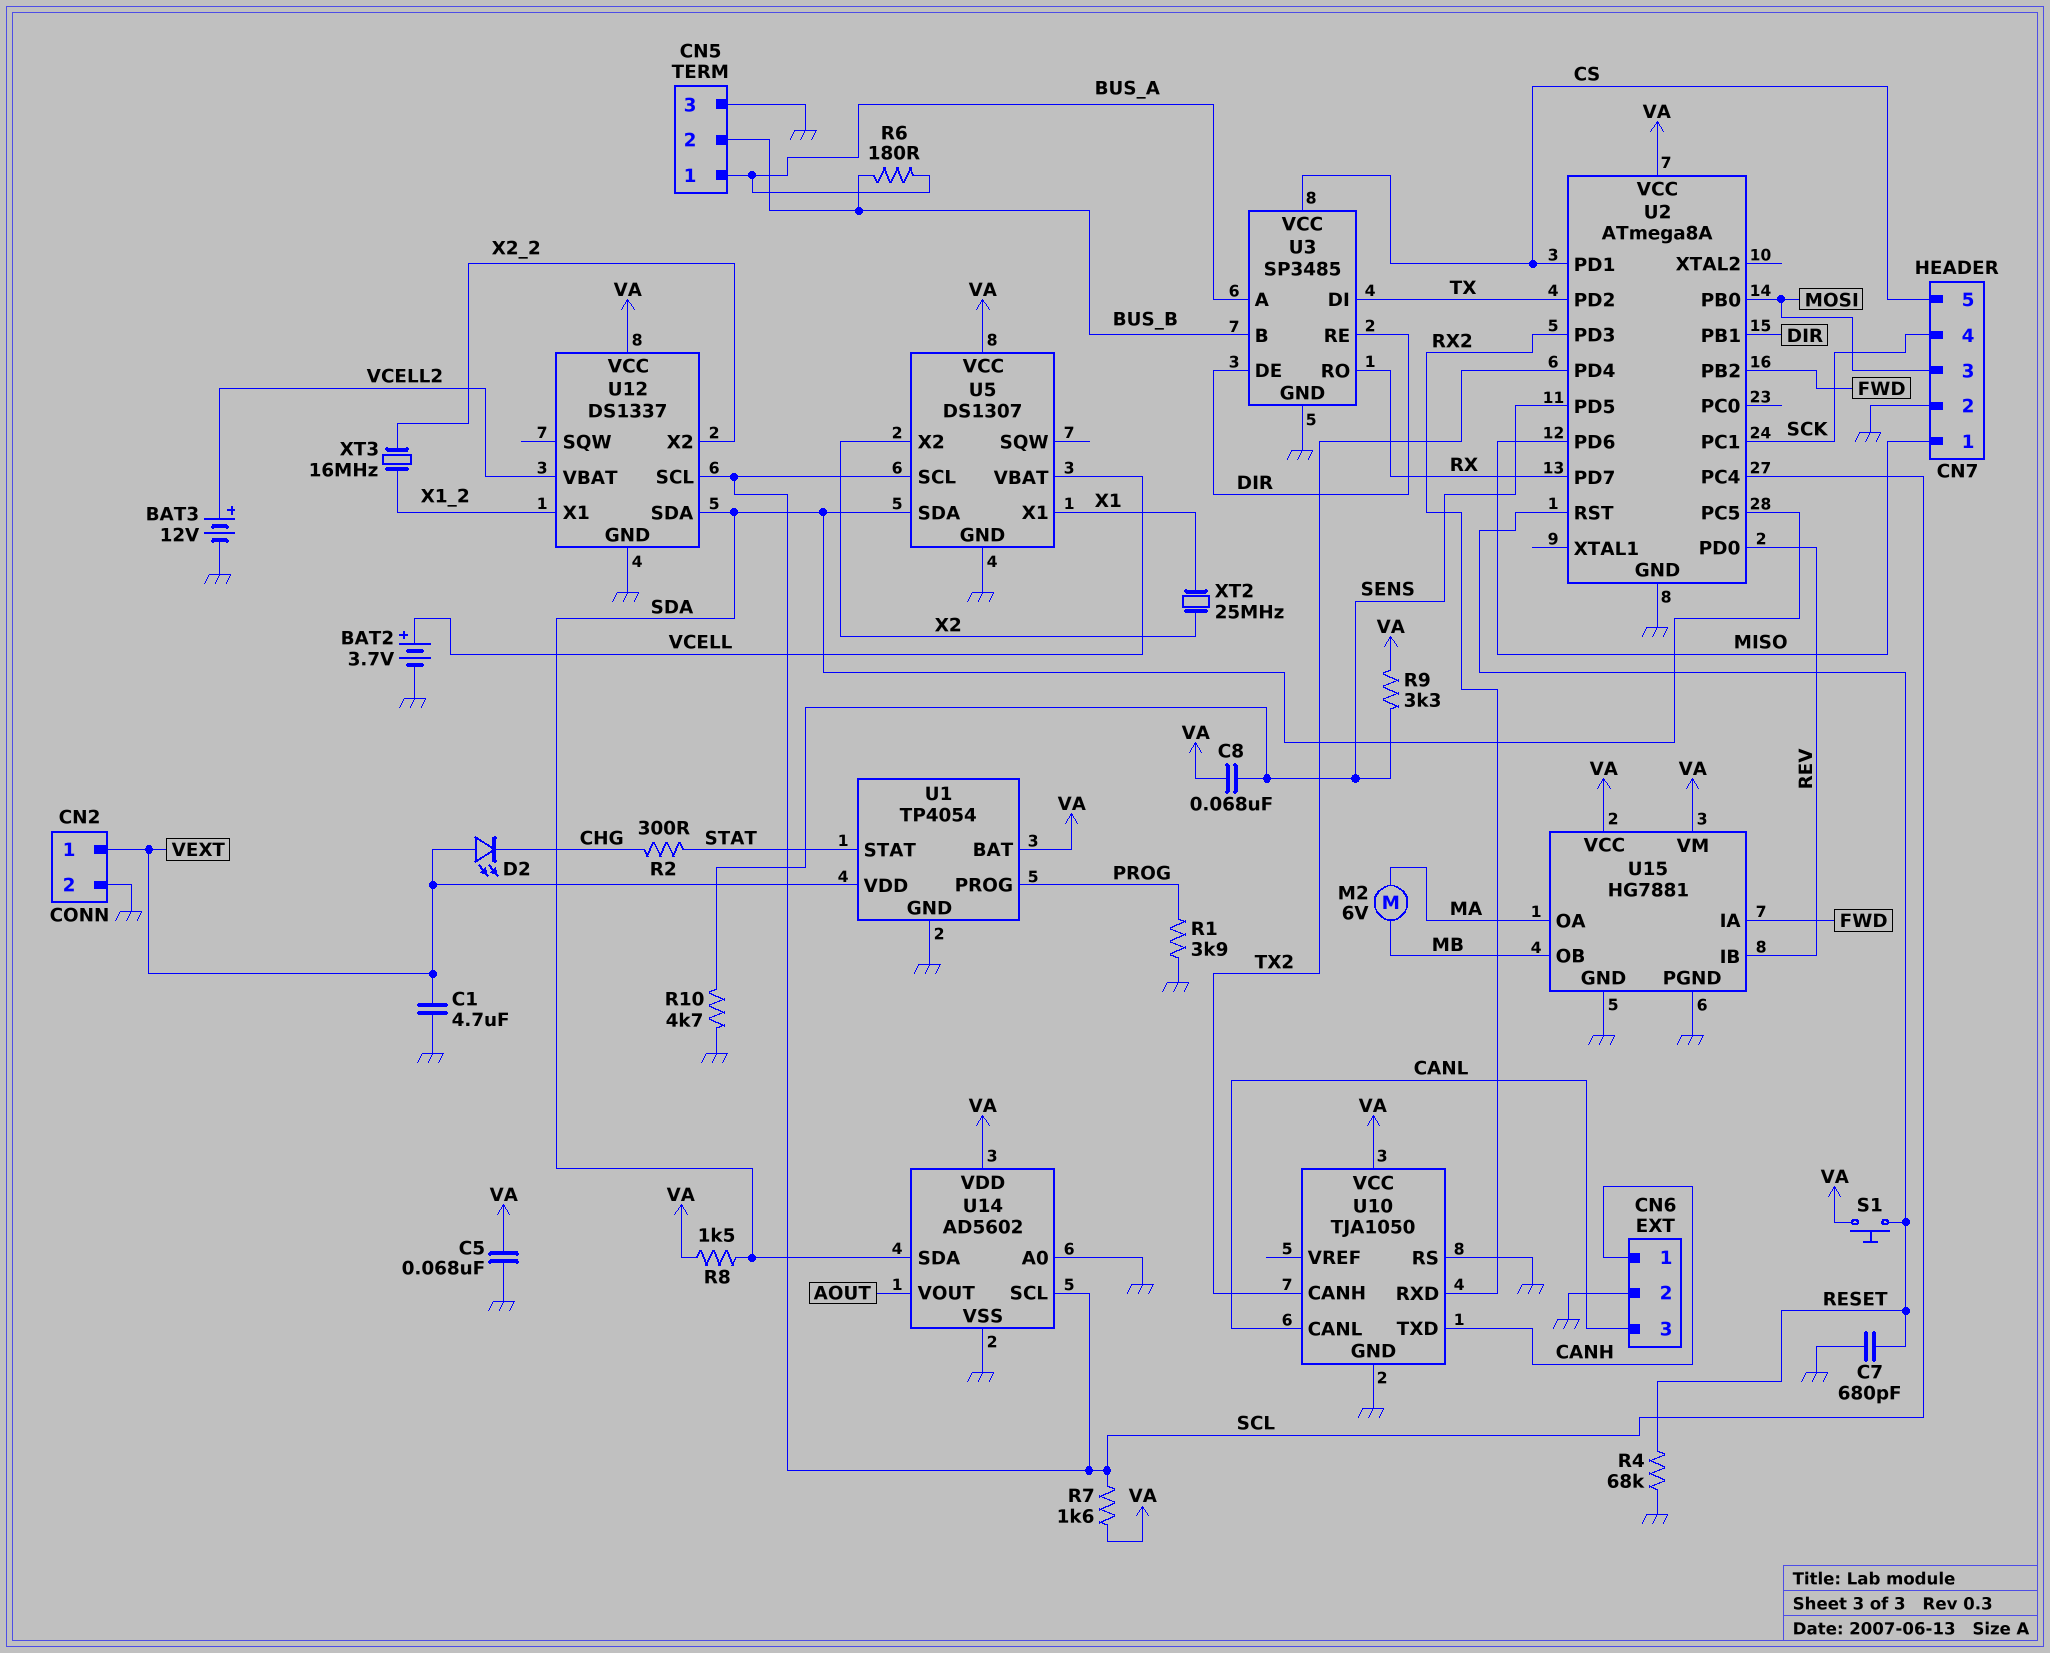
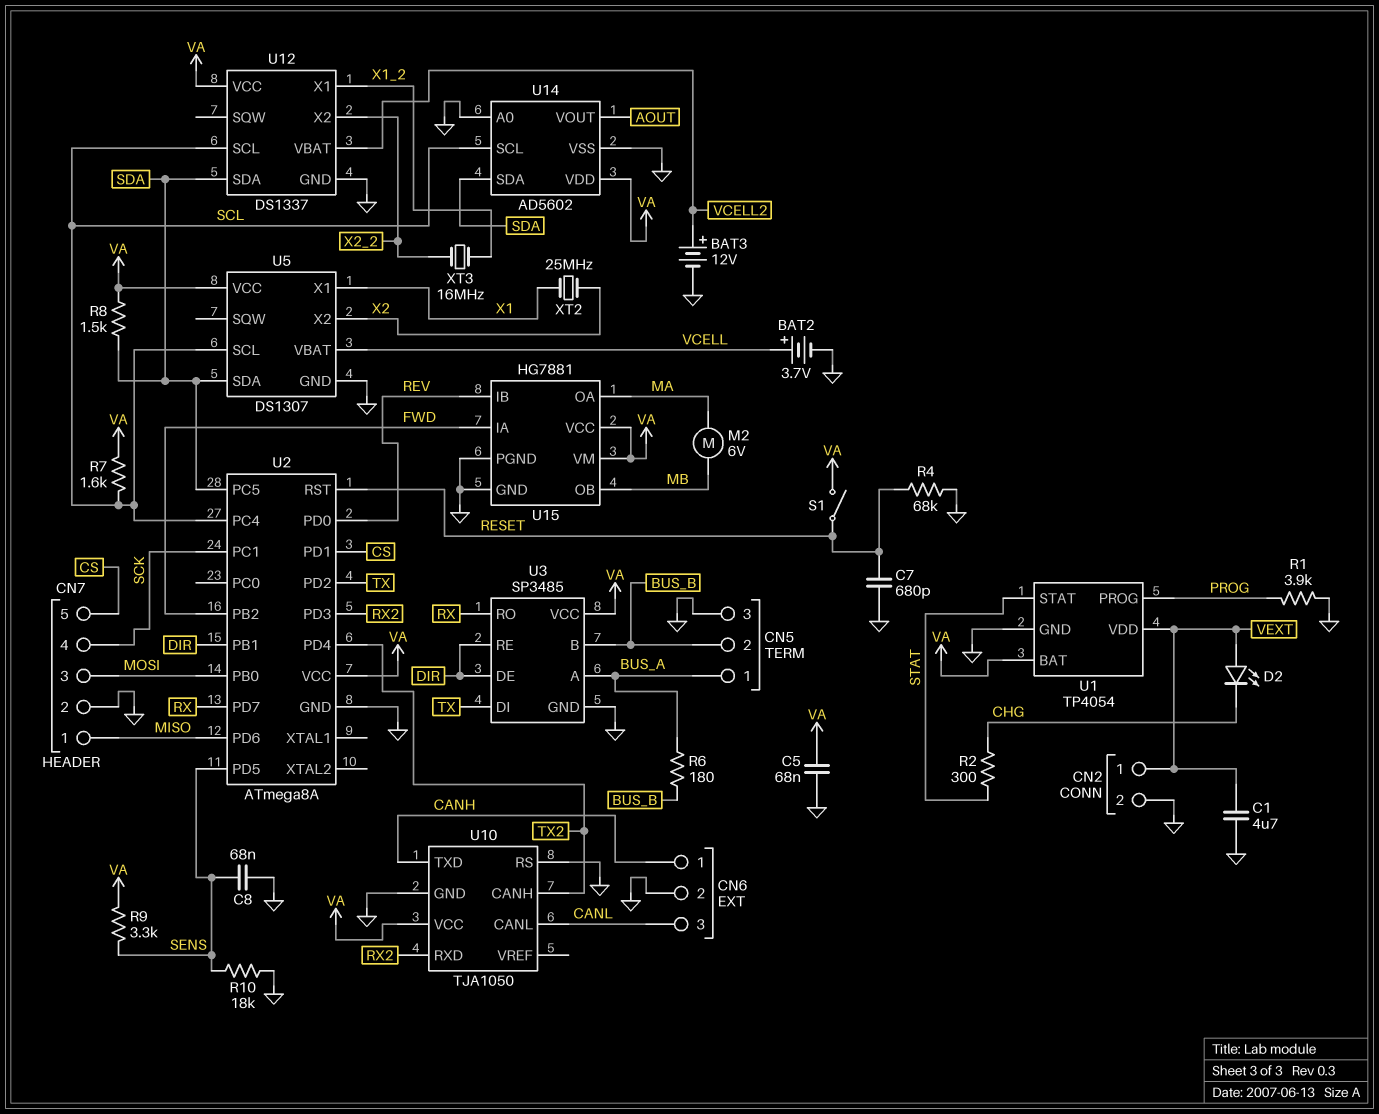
C8: 68nF (SENS, VA) -> 68nF (GND, SENS)
R10: 4.7k (GND, SENS) -> 18k (GND, SENS)
S1: button (RESET, VA) -> switch (RESET, VA)
U3 pin VCC: CS -> VA

